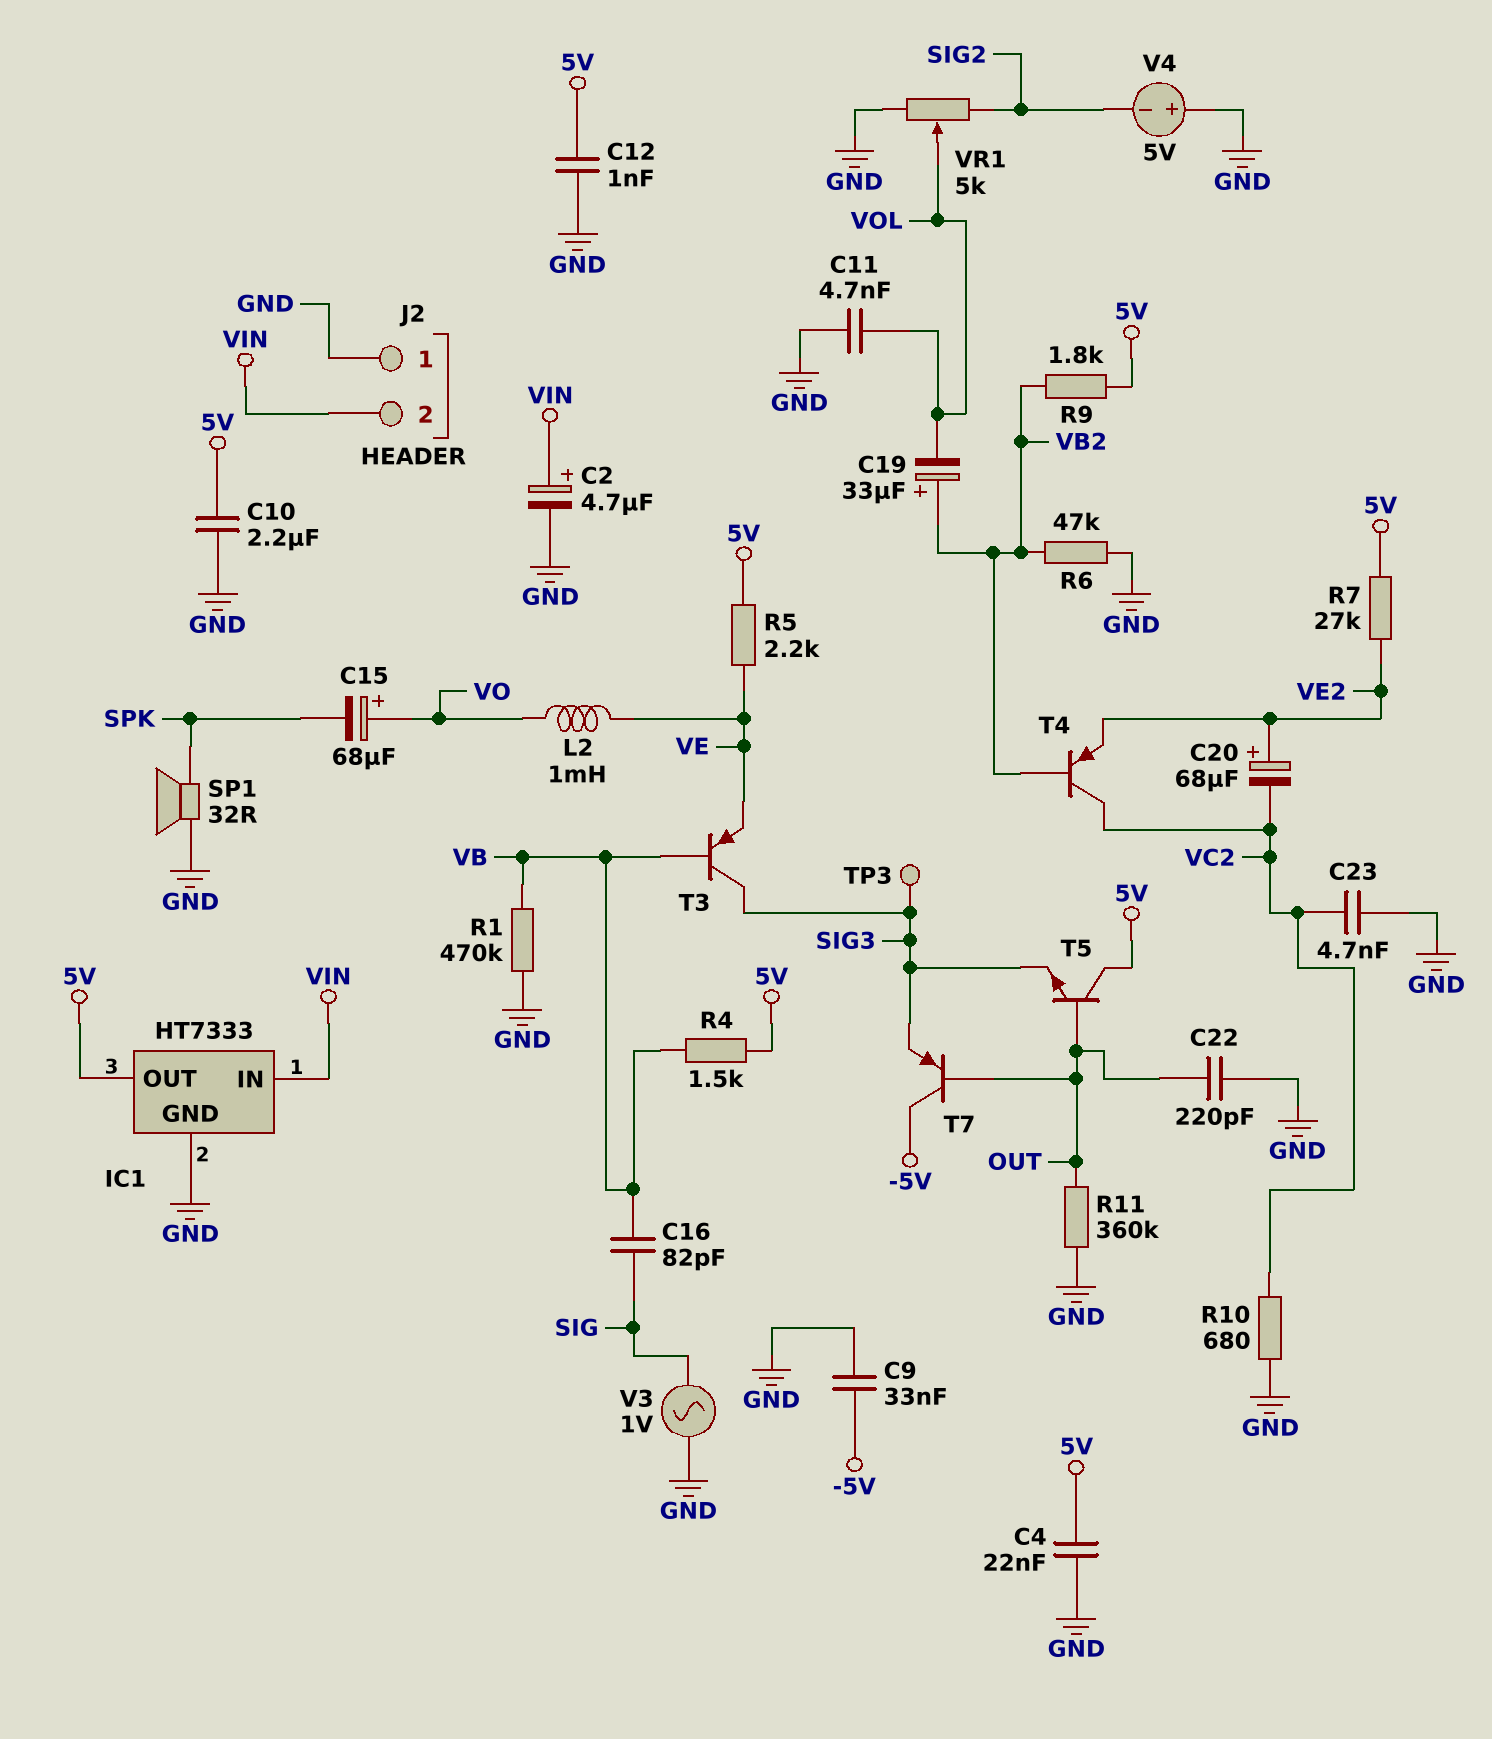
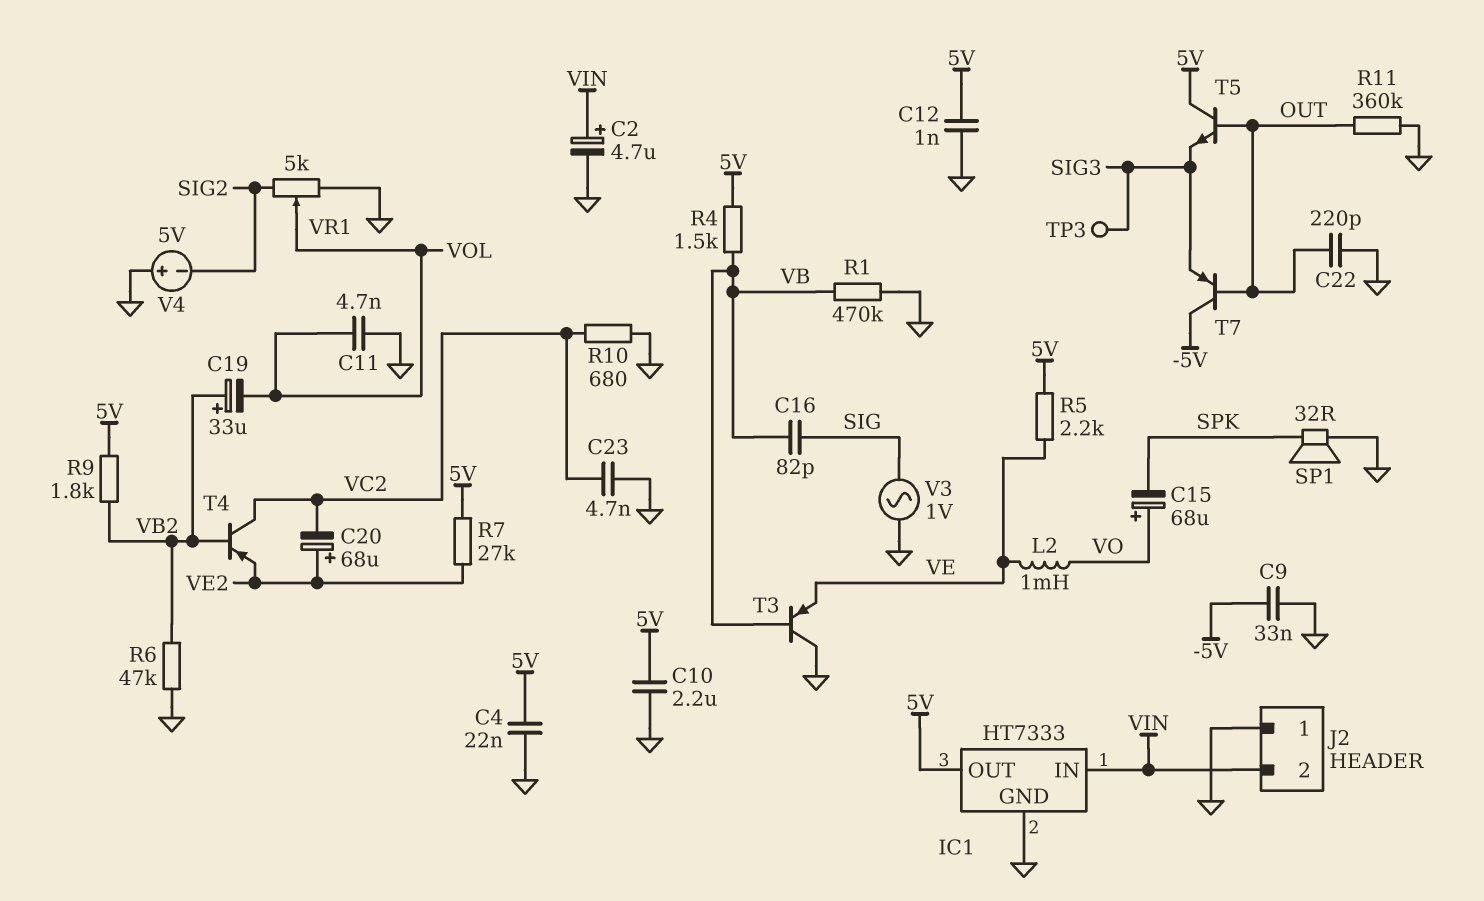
T3: PNP (B VB, C SIG3, E VE) -> PNP (B VB, C GND, E VE)

